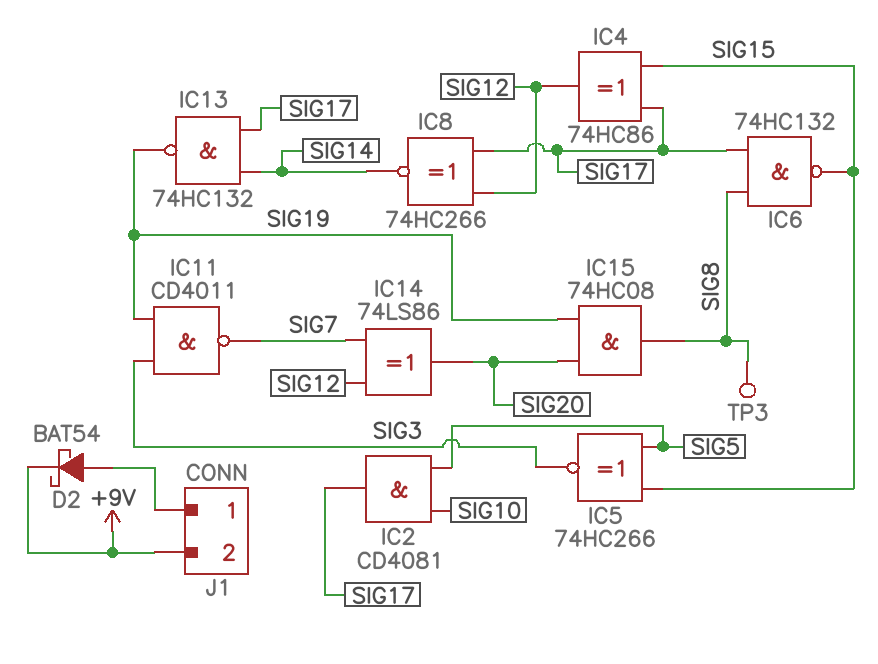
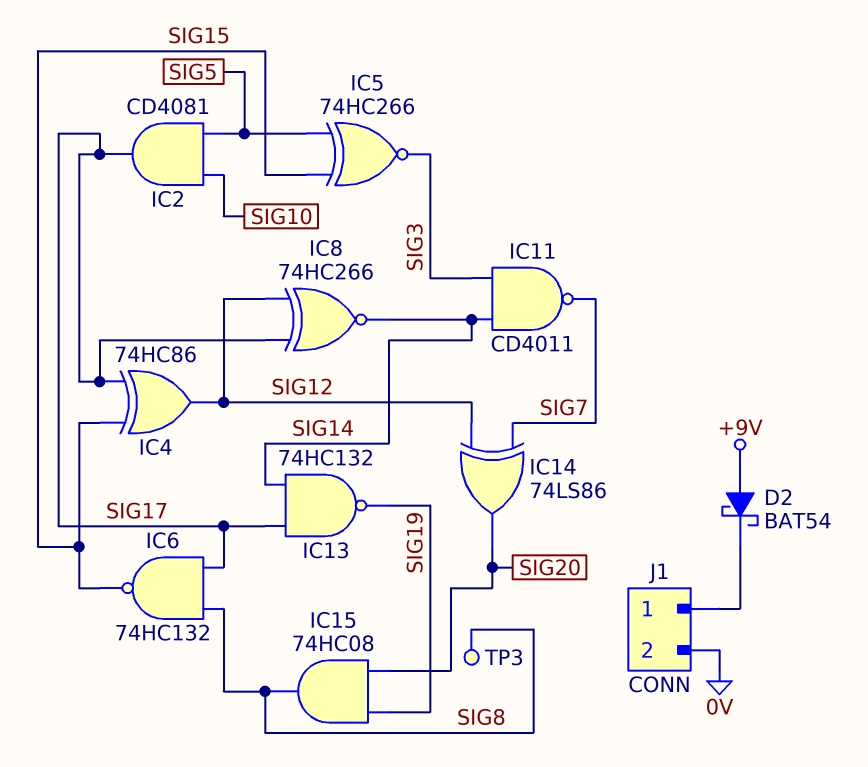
D2: schottky BAT54 (A J1/1, K +9V) -> schottky BAT54 (A +9V, K J1/1)
IC11: NAND CD4011 (in SIG3, in SIG19, out SIG7) -> NAND CD4011 (in SIG3, in SIG14, out SIG7)
J1 pin 2: +9V -> 0V

